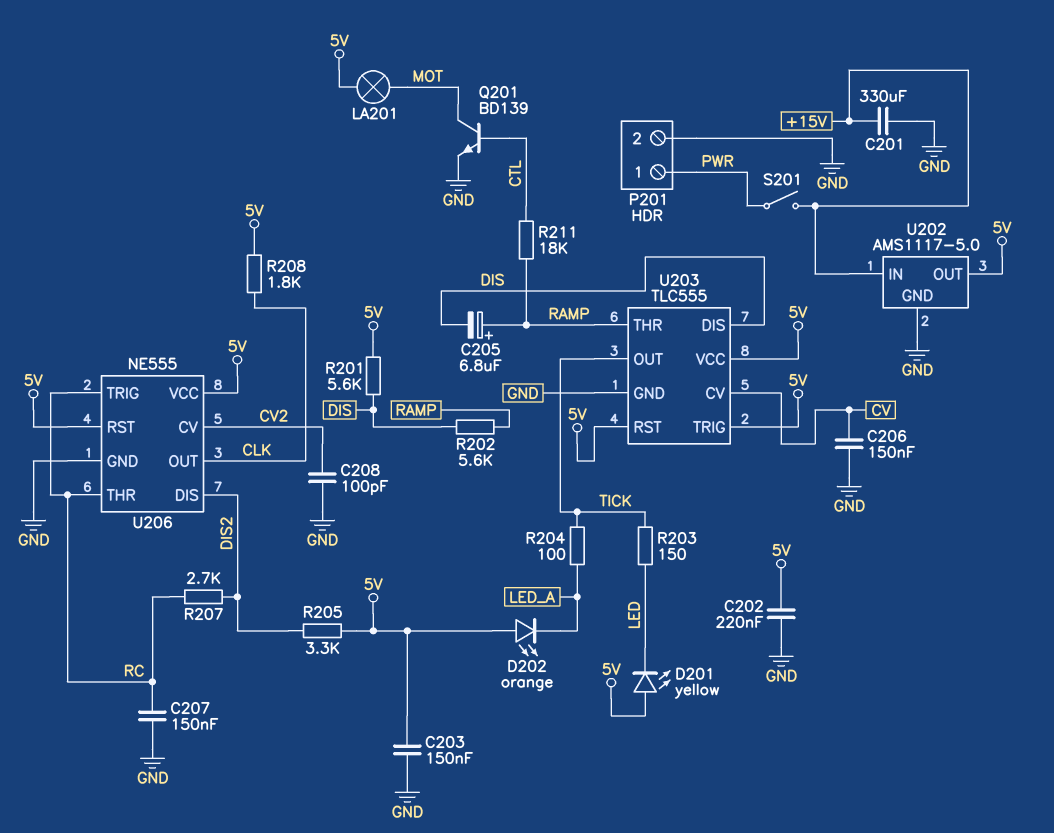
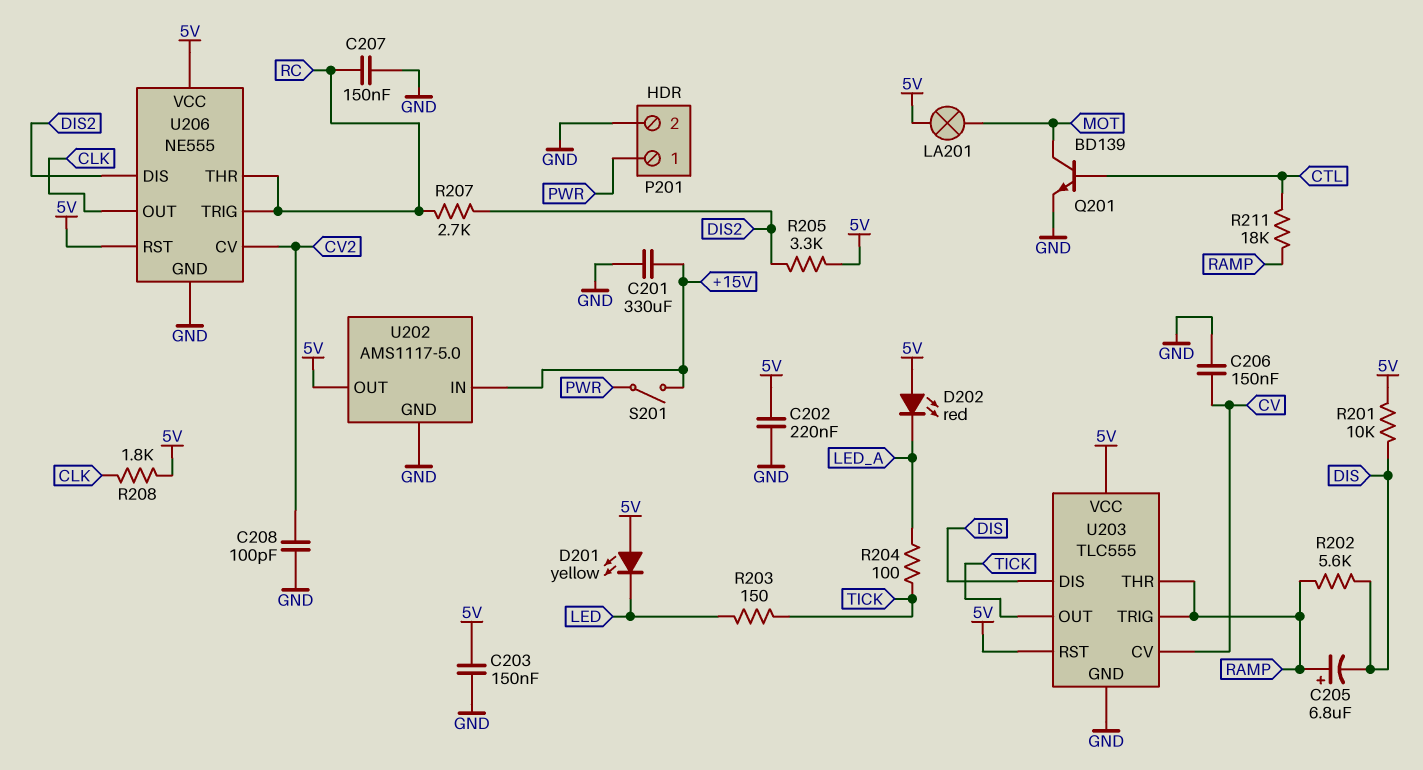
D202: LED orange (A 5V, K LED_A) -> LED red (A 5V, K LED_A)
R201: 5.6k (5V, DIS) -> 10k (5V, DIS)
U203 pin TRIG: 5V -> RAMP

